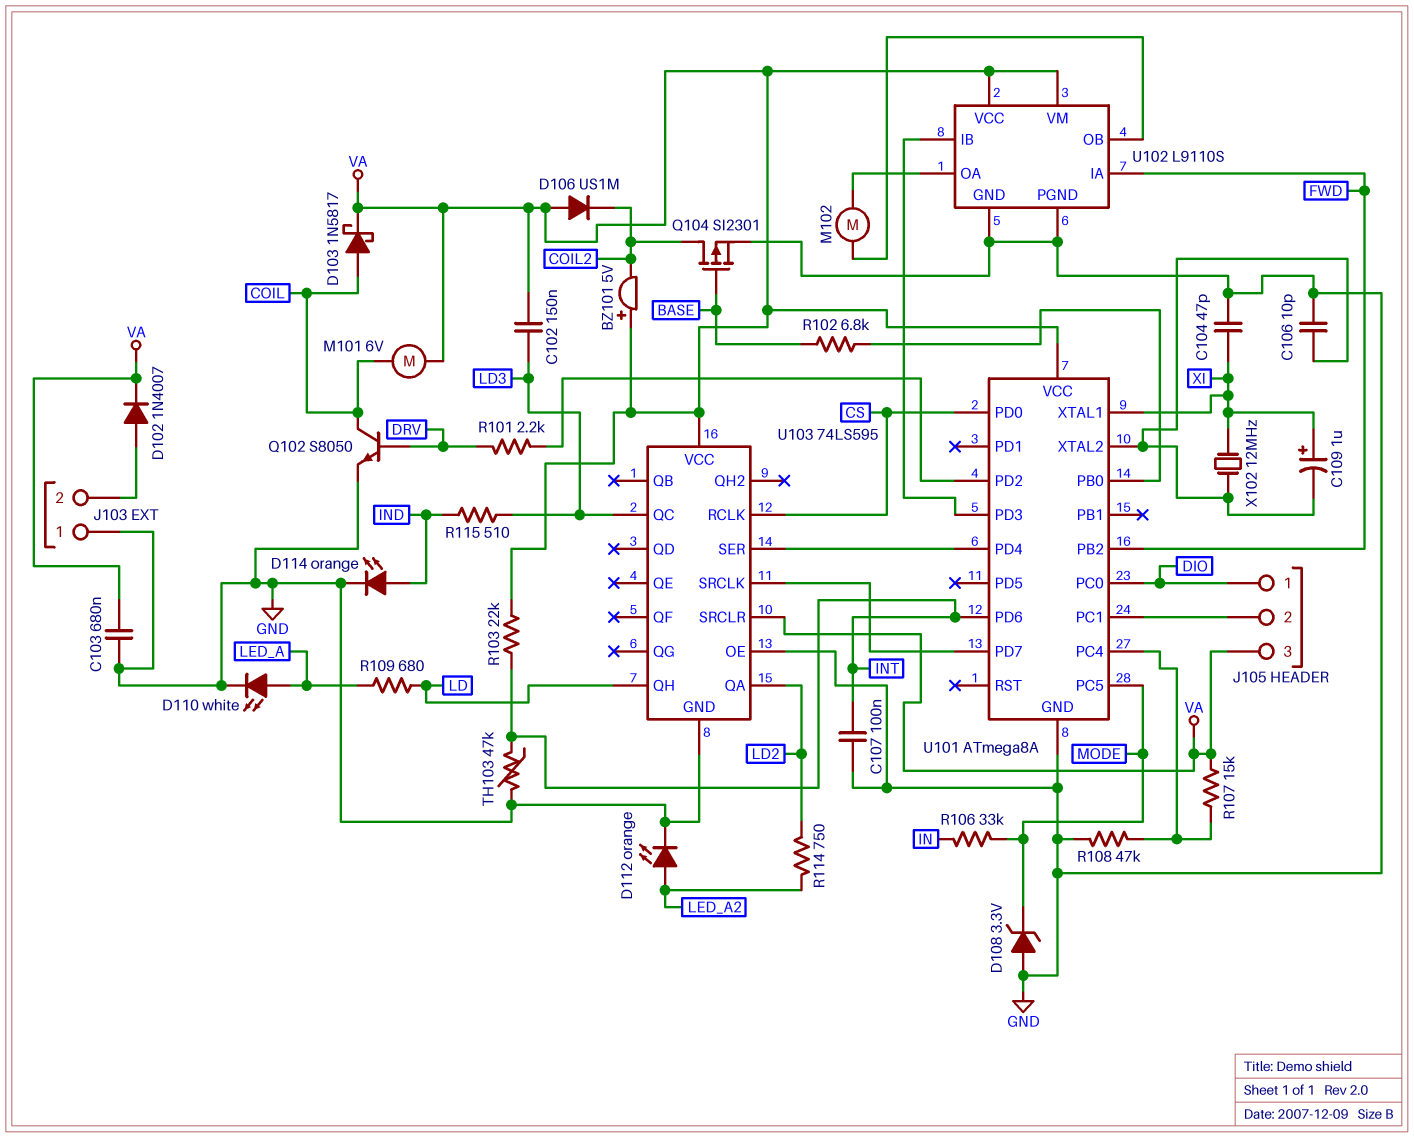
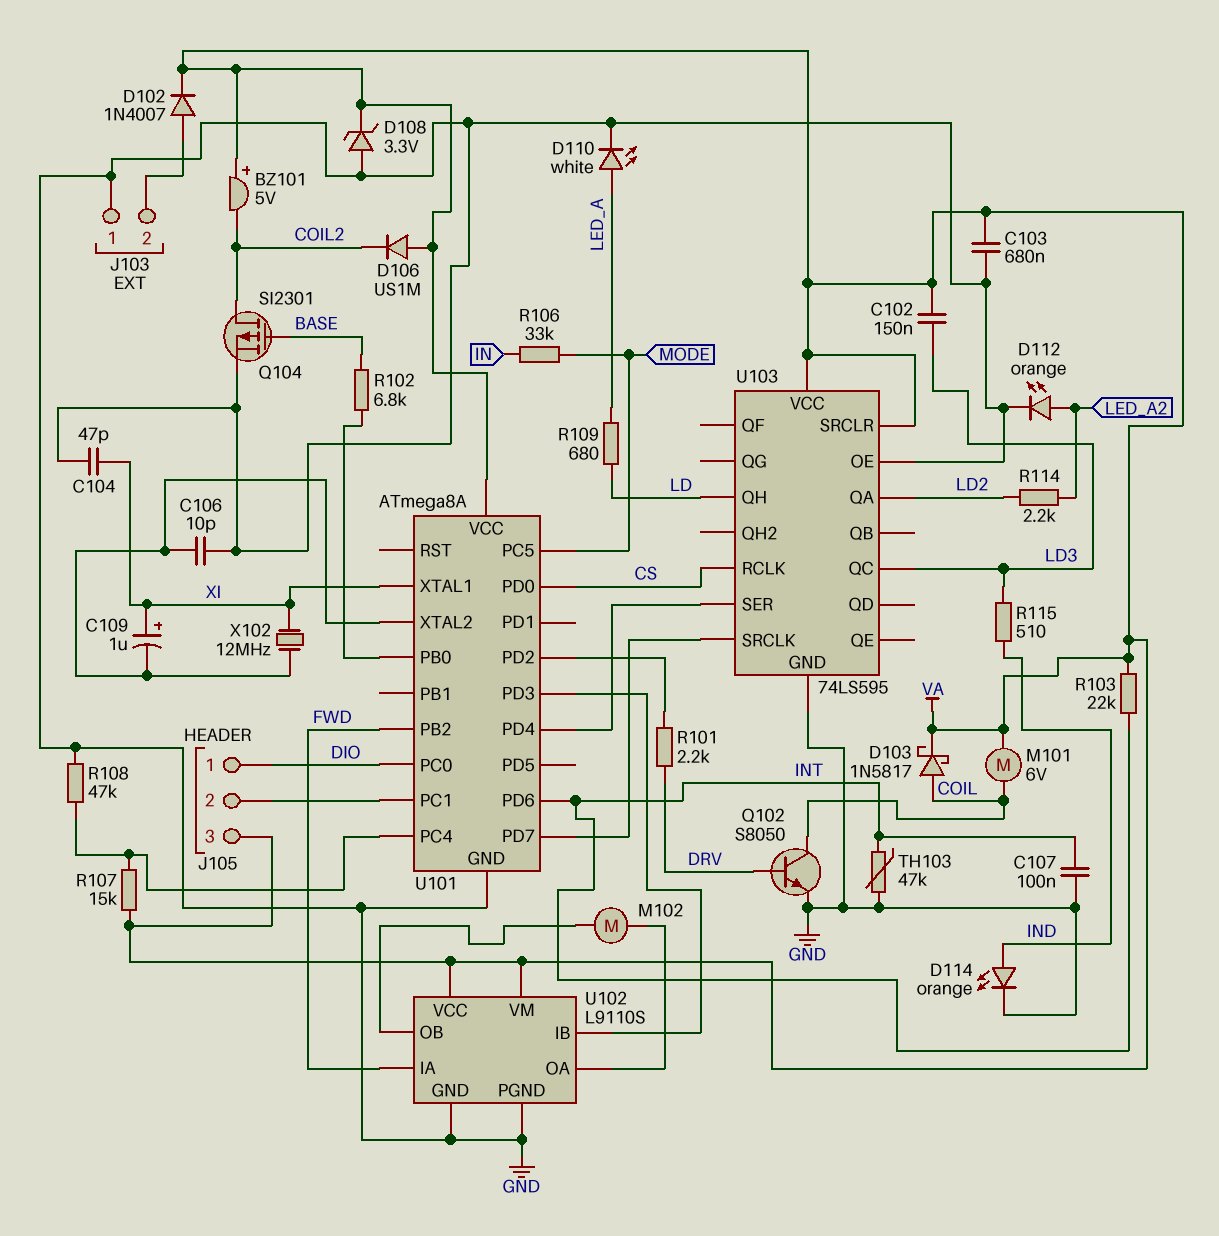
D108: zener 3.3V (A GND, K MODE) -> zener 3.3V (A GND, K VA)
R114: 750 (LD2, LED_A2) -> 2.2k (LD2, LED_A2)

